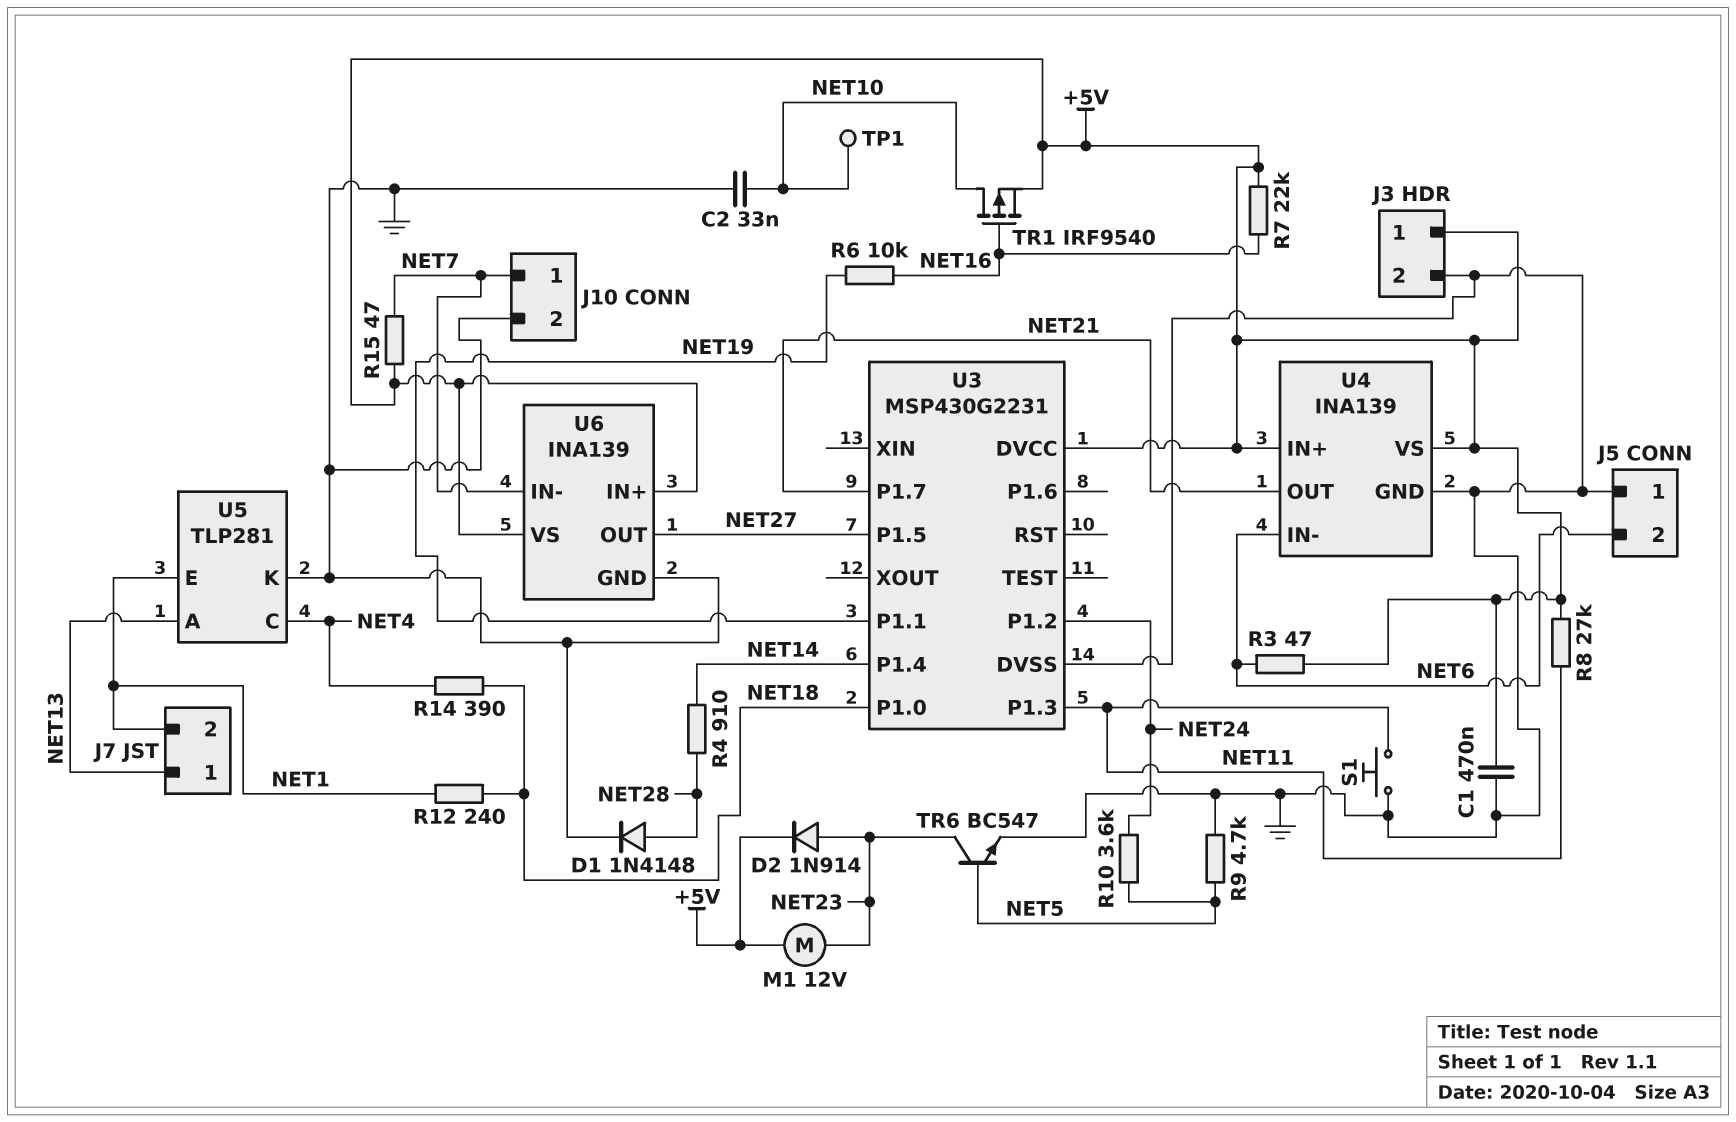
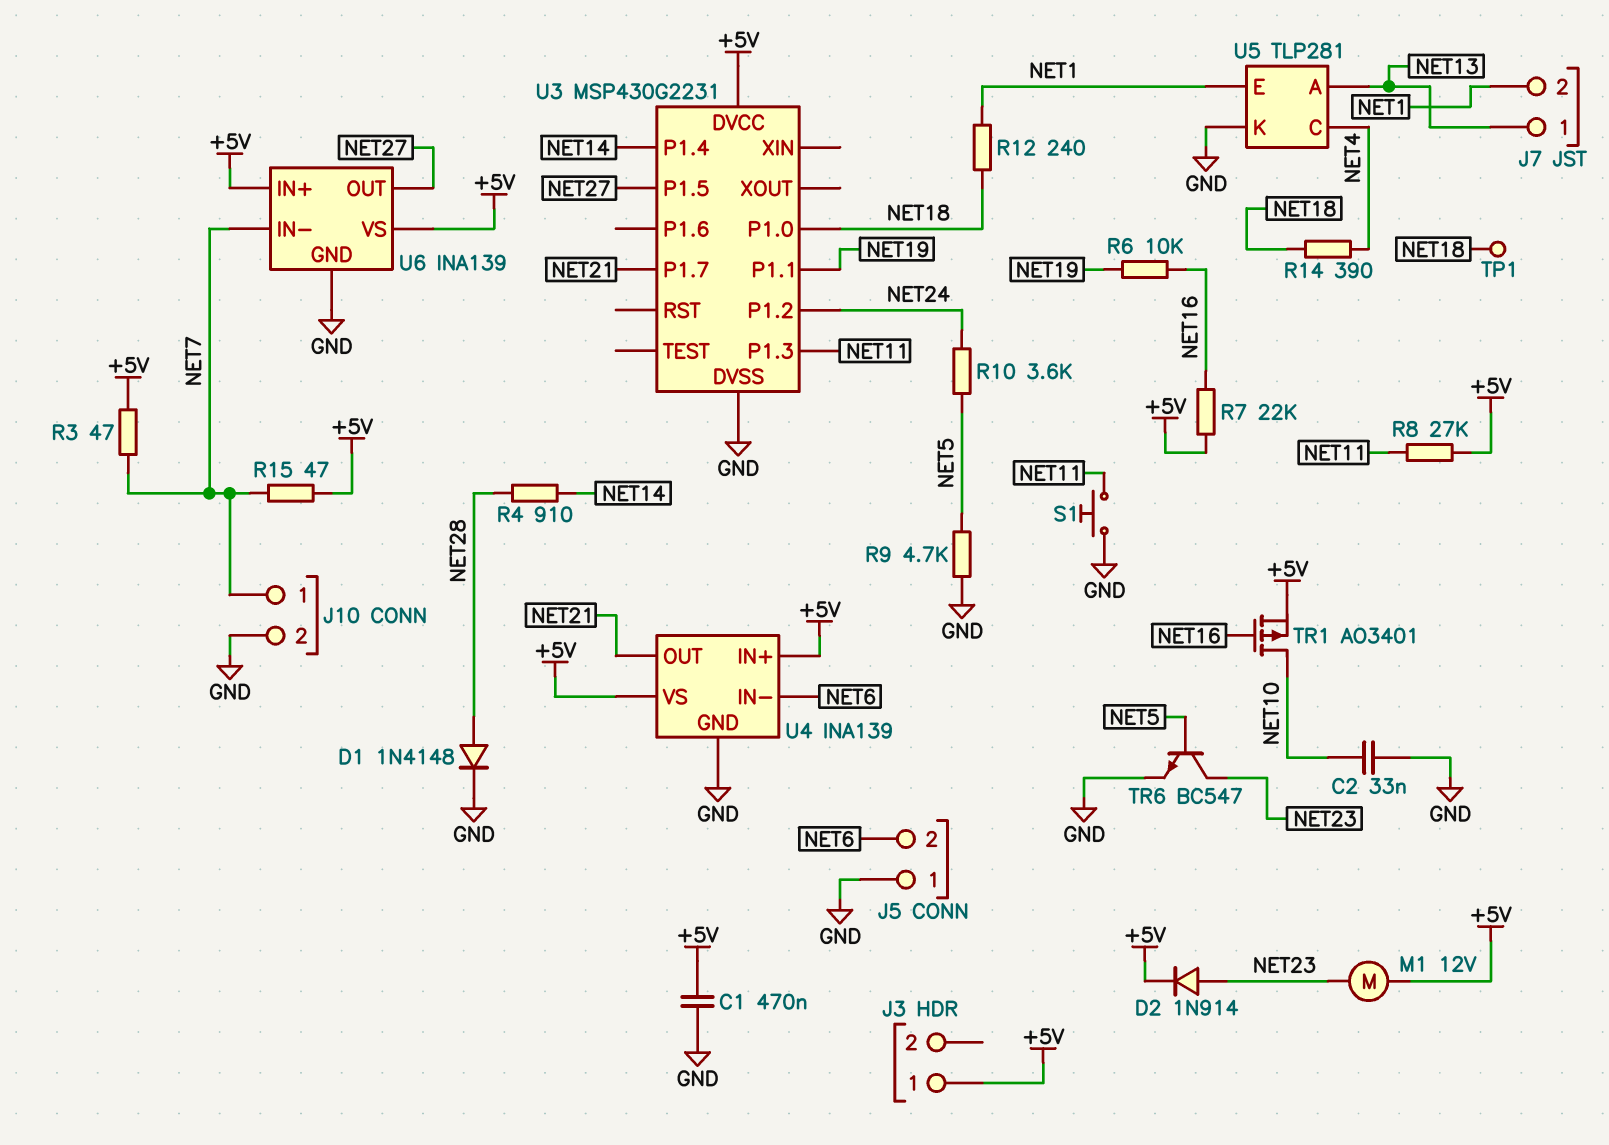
J3 pin 2: GND -> none
R3: 47 (+5V, NET6) -> 47 (+5V, NET7)
TP1: test point (NET10) -> test point (NET18)
TR1: PMOS IRF9540 (G NET16, D NET10, S +5V) -> PMOS AO3401 (G NET16, D NET10, S +5V)

